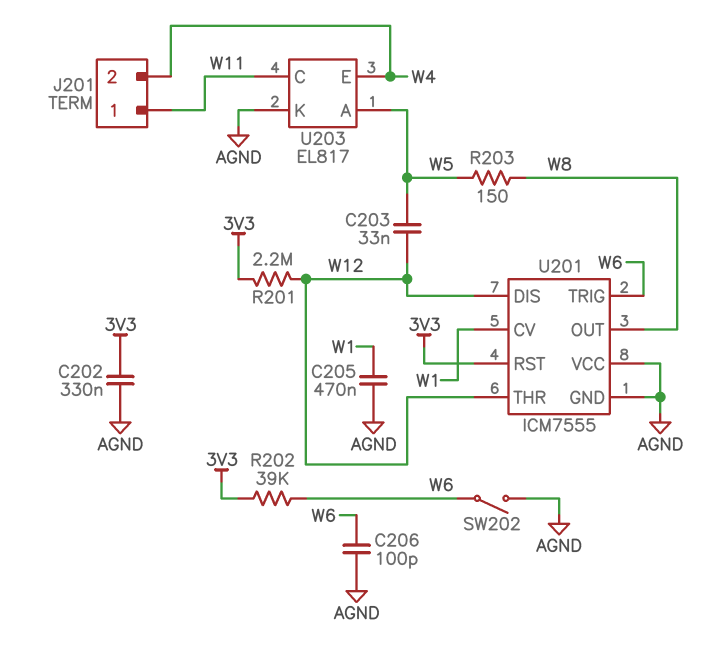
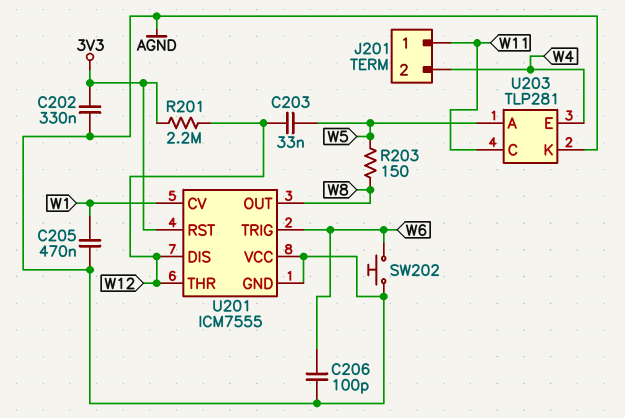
R202: 39k (3V3, W6) -> none
SW202: switch (AGND, W6) -> button (AGND, W6)
U203: EL817 -> TLP281

